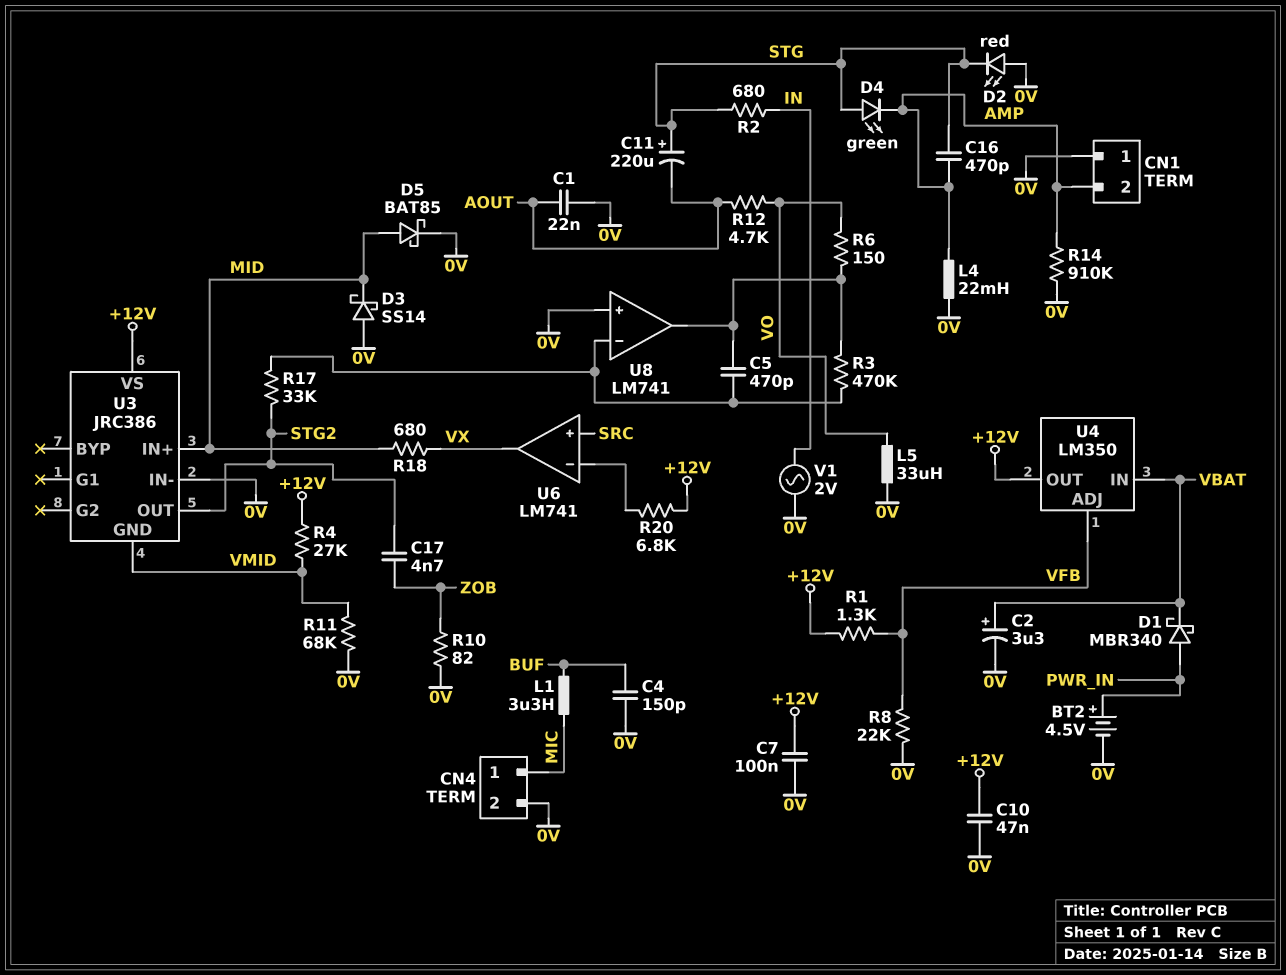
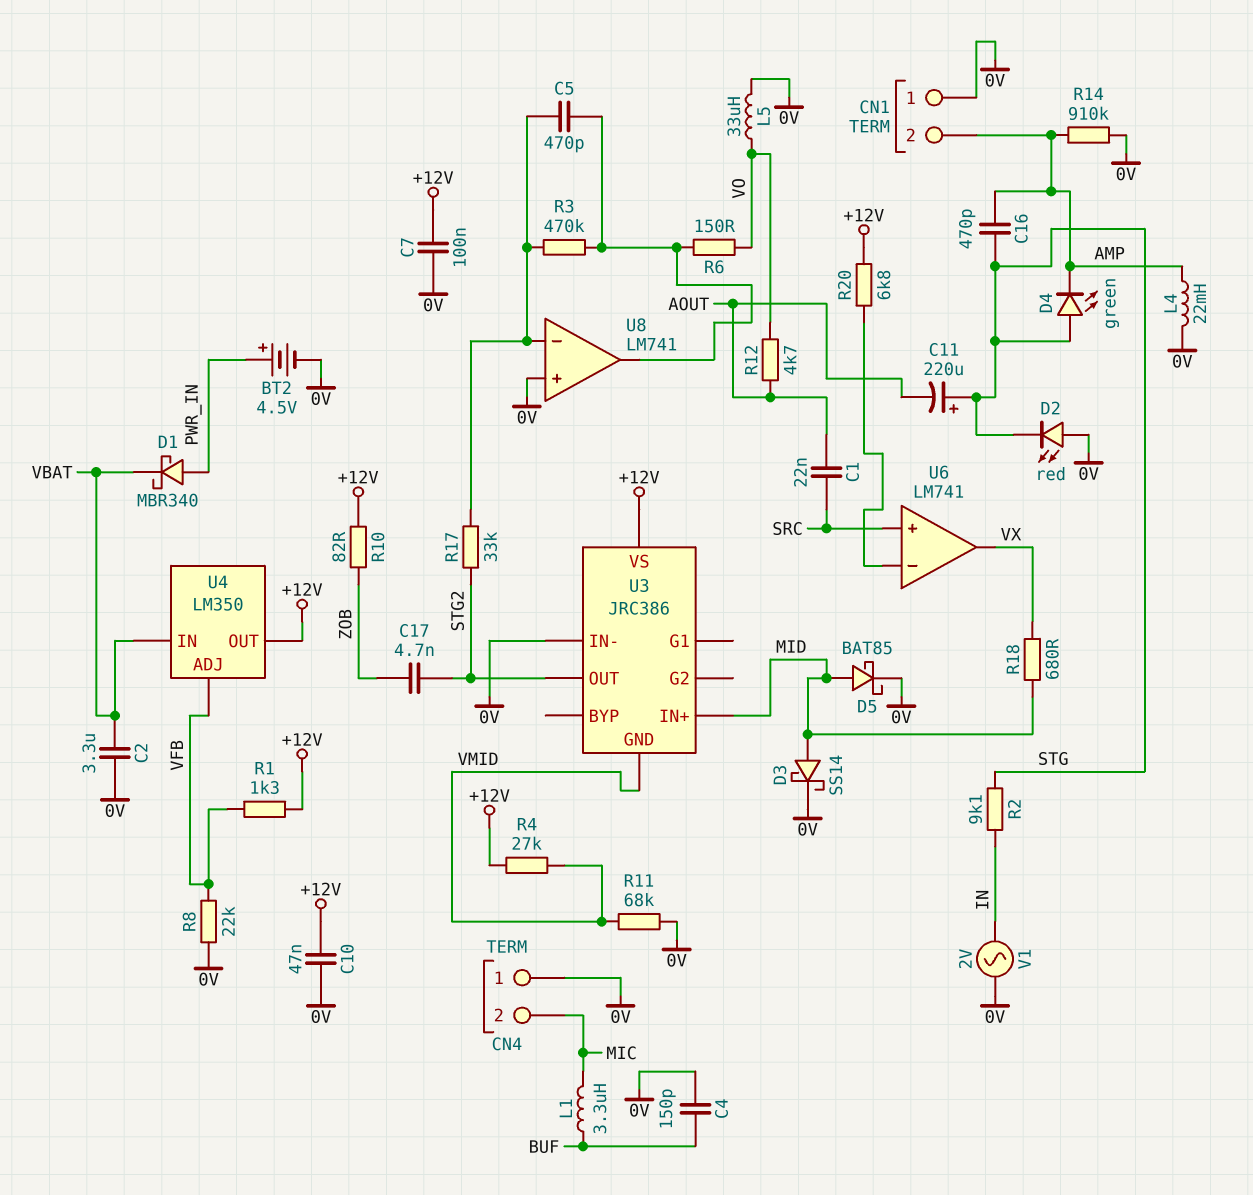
C1: 22nF (0V, AOUT) -> 22nF (AOUT, SRC)
C2: 3.3uF (plus VBAT, minus 0V) -> 3.3uF (0V, VBAT)
CN4 pin 1: MIC -> 0V
CN4 pin 2: 0V -> MIC
D3: schottky SS14 (A 0V, K MID) -> schottky SS14 (A MID, K 0V)
R2: 680 (IN, STG) -> 9.1k (IN, STG)
R10: 82 (0V, ZOB) -> 82 (+12V, ZOB)

